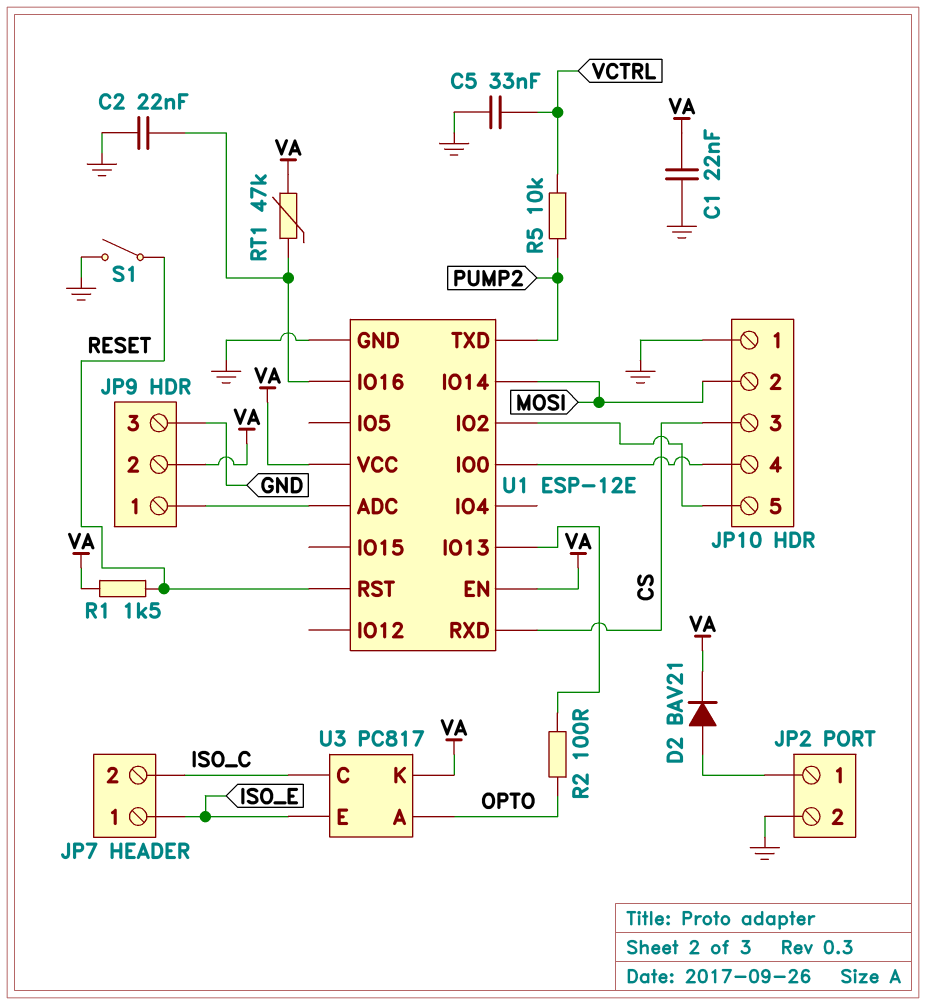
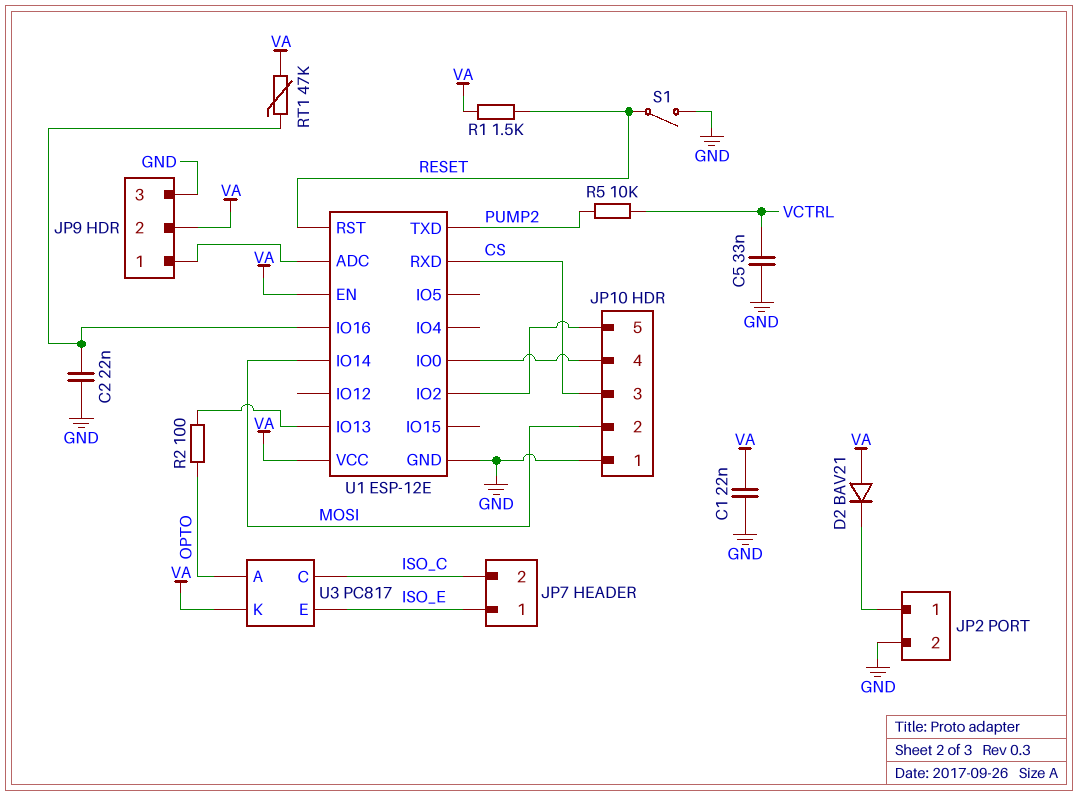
D2: diode BAV21 (A JP2/1, K VA) -> diode BAV21 (A VA, K JP2/1)

